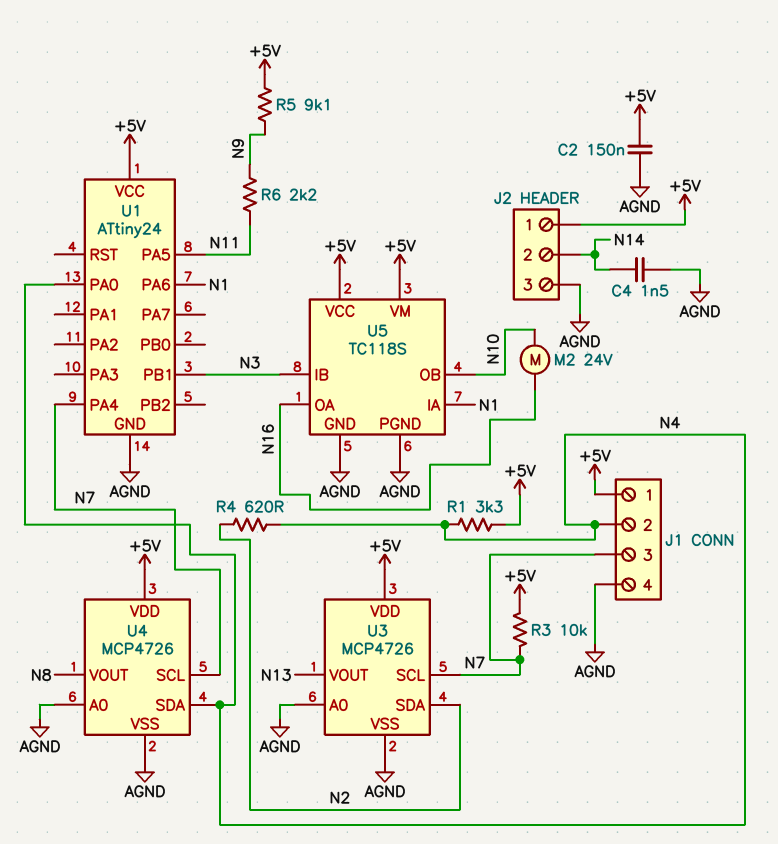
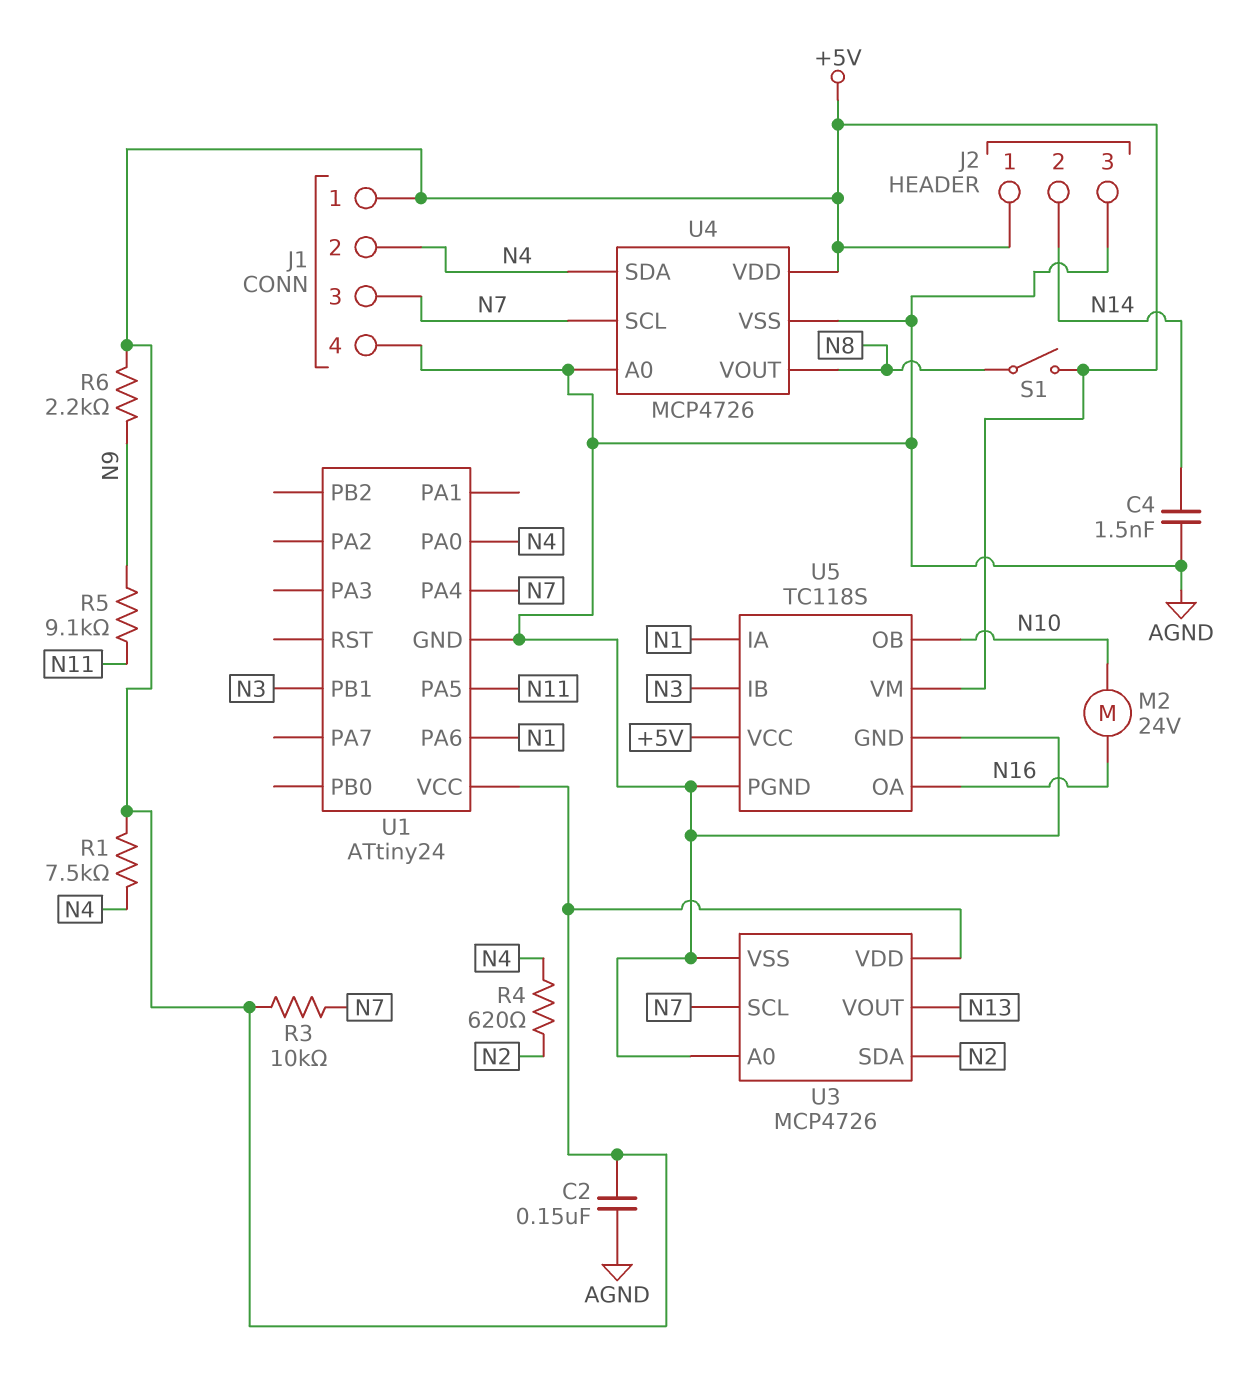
R1: 3.3k (+5V, N4) -> 7.5k (+5V, N4)
R5: 9.1k (+5V, N9) -> 9.1k (N9, N11)
R6: 2.2k (N9, N11) -> 2.2k (+5V, N9)
S1: none -> switch (+5V, N8)

